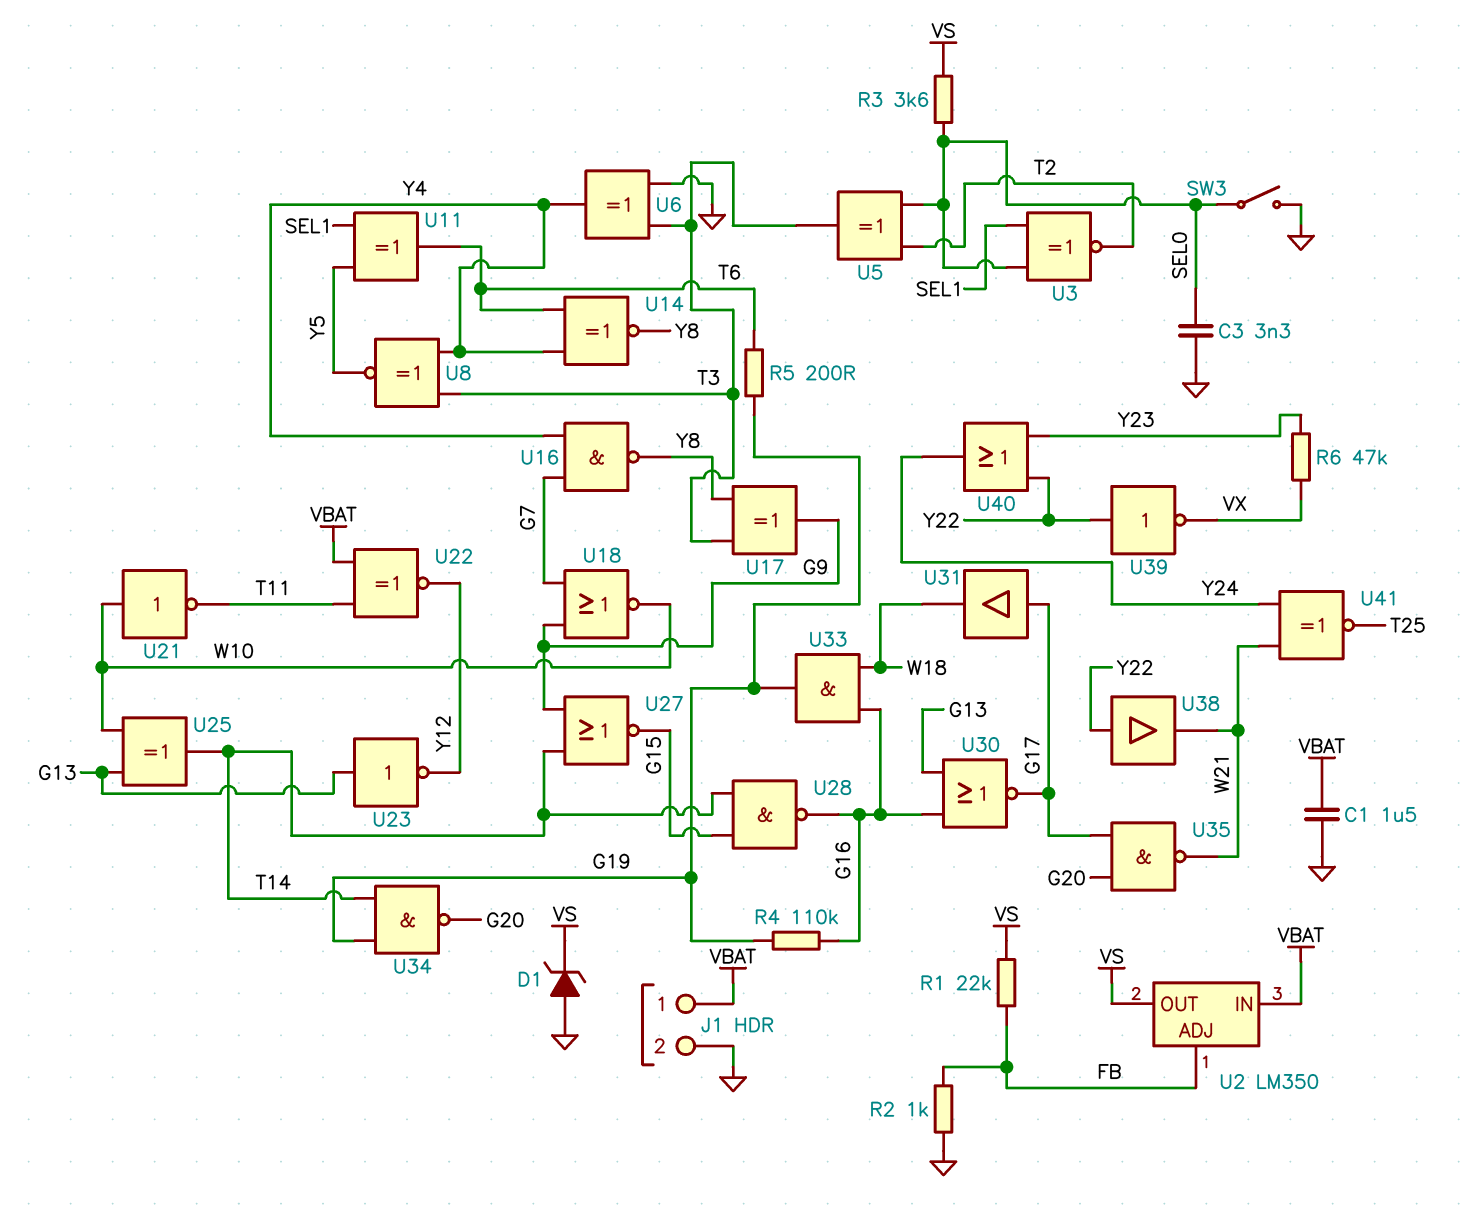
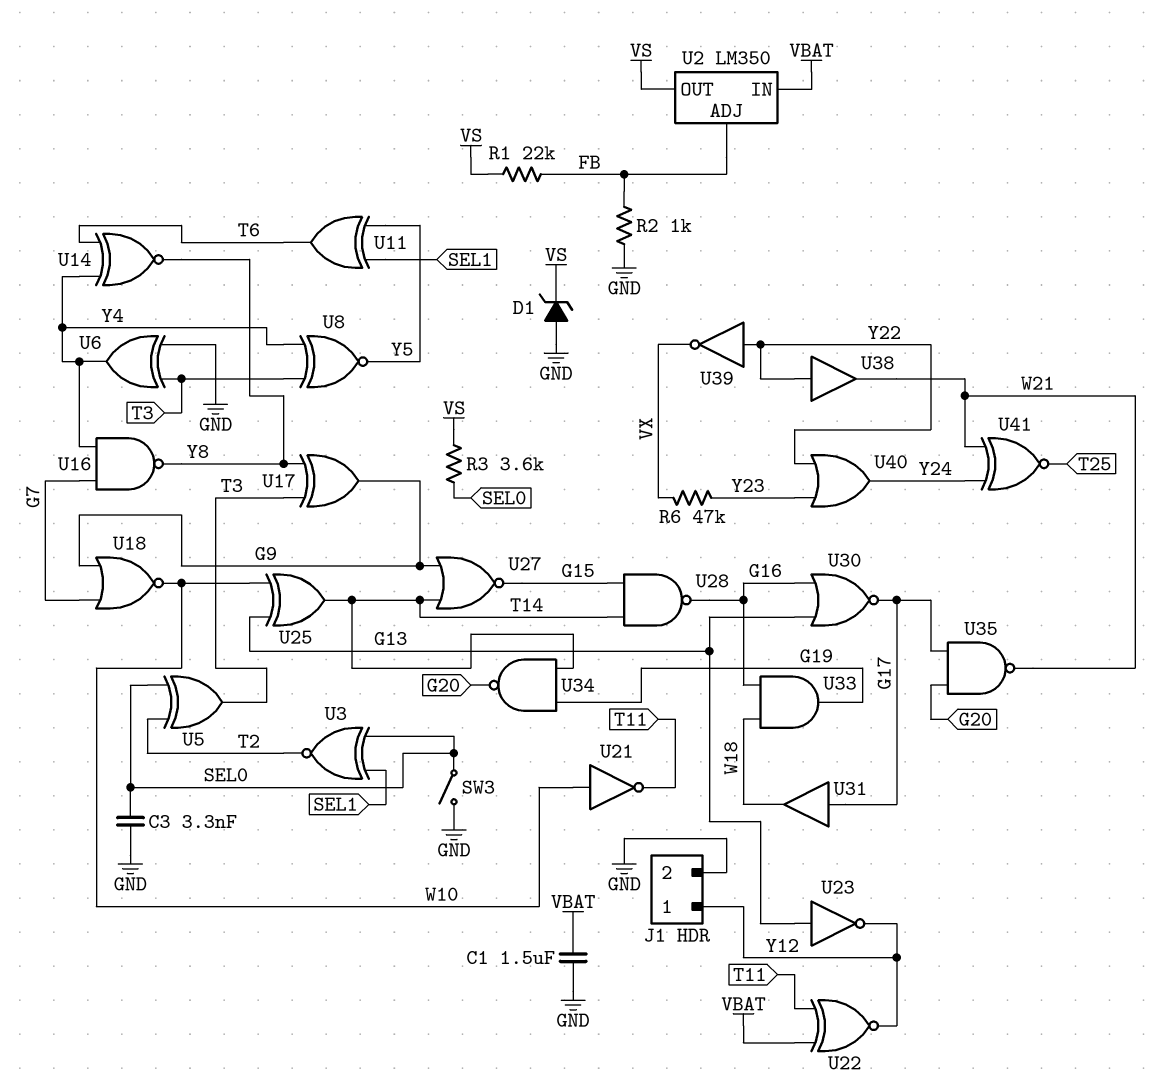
J1 pin 1: VBAT -> Y12
R4: 110k (G16, G19) -> none
R5: 200 (G19, T6) -> none

